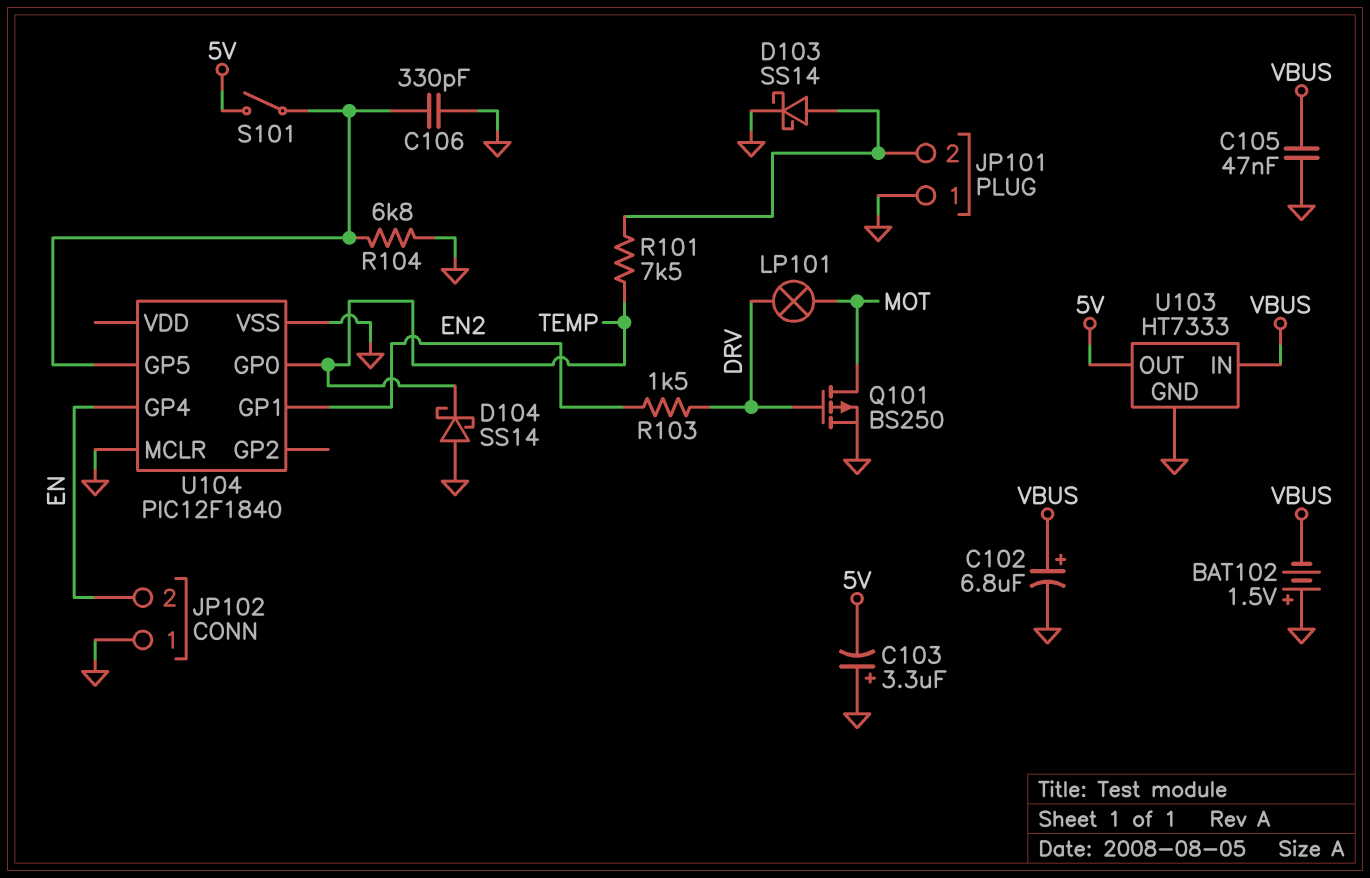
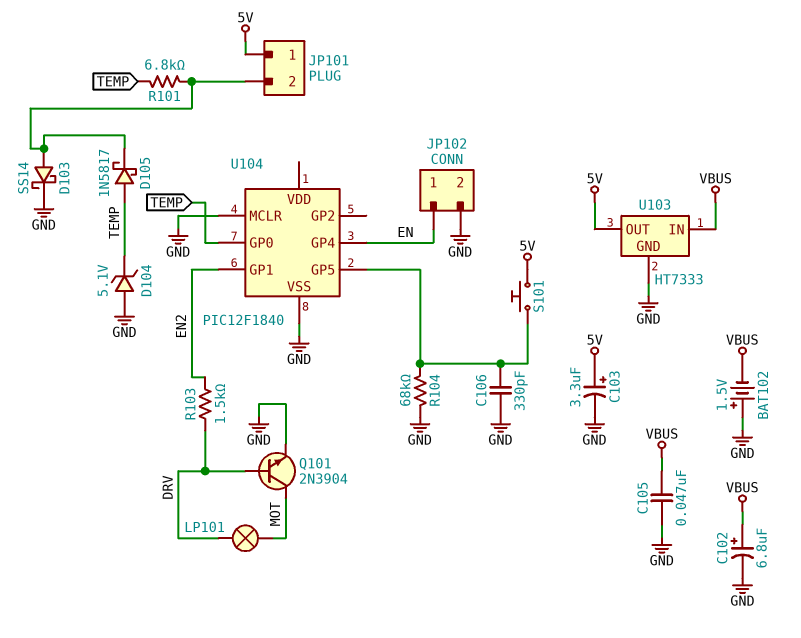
C103: 3.3uF (plus GND, minus 5V) -> 3.3uF (plus 5V, minus GND)
D104: schottky SS14 (A GND, K TEMP) -> zener 5.1V (A GND, K TEMP)
D105: none -> schottky 1N5817 (A TEMP, K JP101/2)
JP101 pin 1: GND -> 5V
JP102 pin 1: GND -> EN
JP102 pin 2: EN -> GND
Q101: PMOS BS250 (G DRV, D MOT, S GND) -> NPN 2N3904 (B DRV, C MOT, E GND)
R101: 7.5k (JP101/2, TEMP) -> 6.8k (JP101/2, TEMP)
R104: 6.8k (GND, U104/GP5) -> 68k (GND, U104/GP5)
S101: switch (5V, U104/GP5) -> button (5V, U104/GP5)

